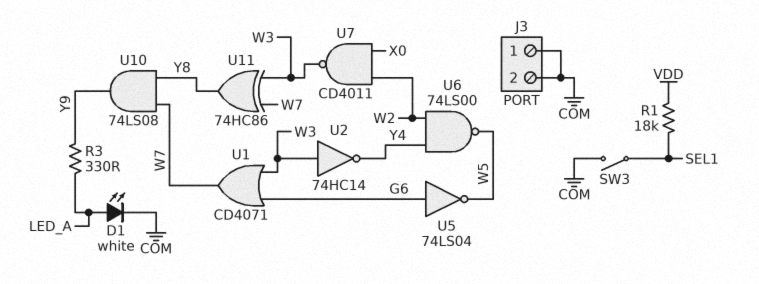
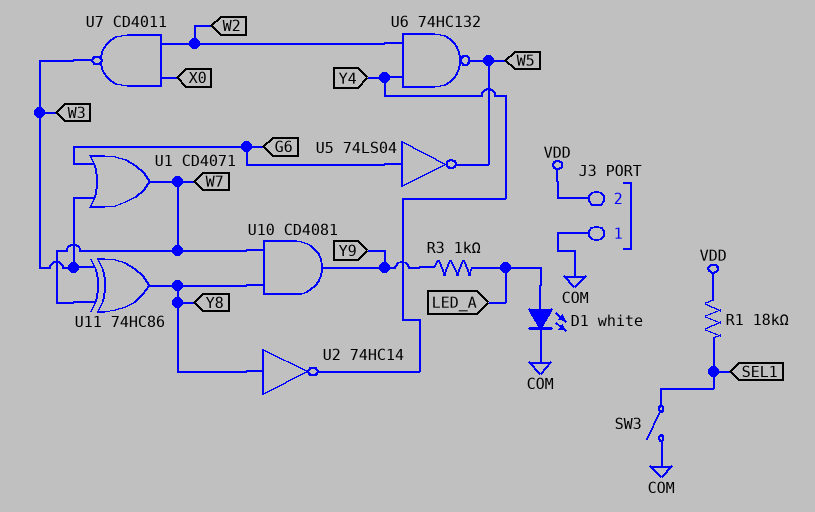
J3 pin 2: COM -> VDD
R3: 330 (LED_A, Y9) -> 1k (LED_A, Y9)
U2: NOT 74HC14 (in W3, out Y4) -> NOT 74HC14 (in Y8, out Y4)
U6: NAND 74LS00 (in W2, in Y4, out W5) -> NAND 74HC132 (in W2, in Y4, out W5)
U10: AND 74LS08 (in W7, in Y8, out Y9) -> AND CD4081 (in W7, in Y8, out Y9)

